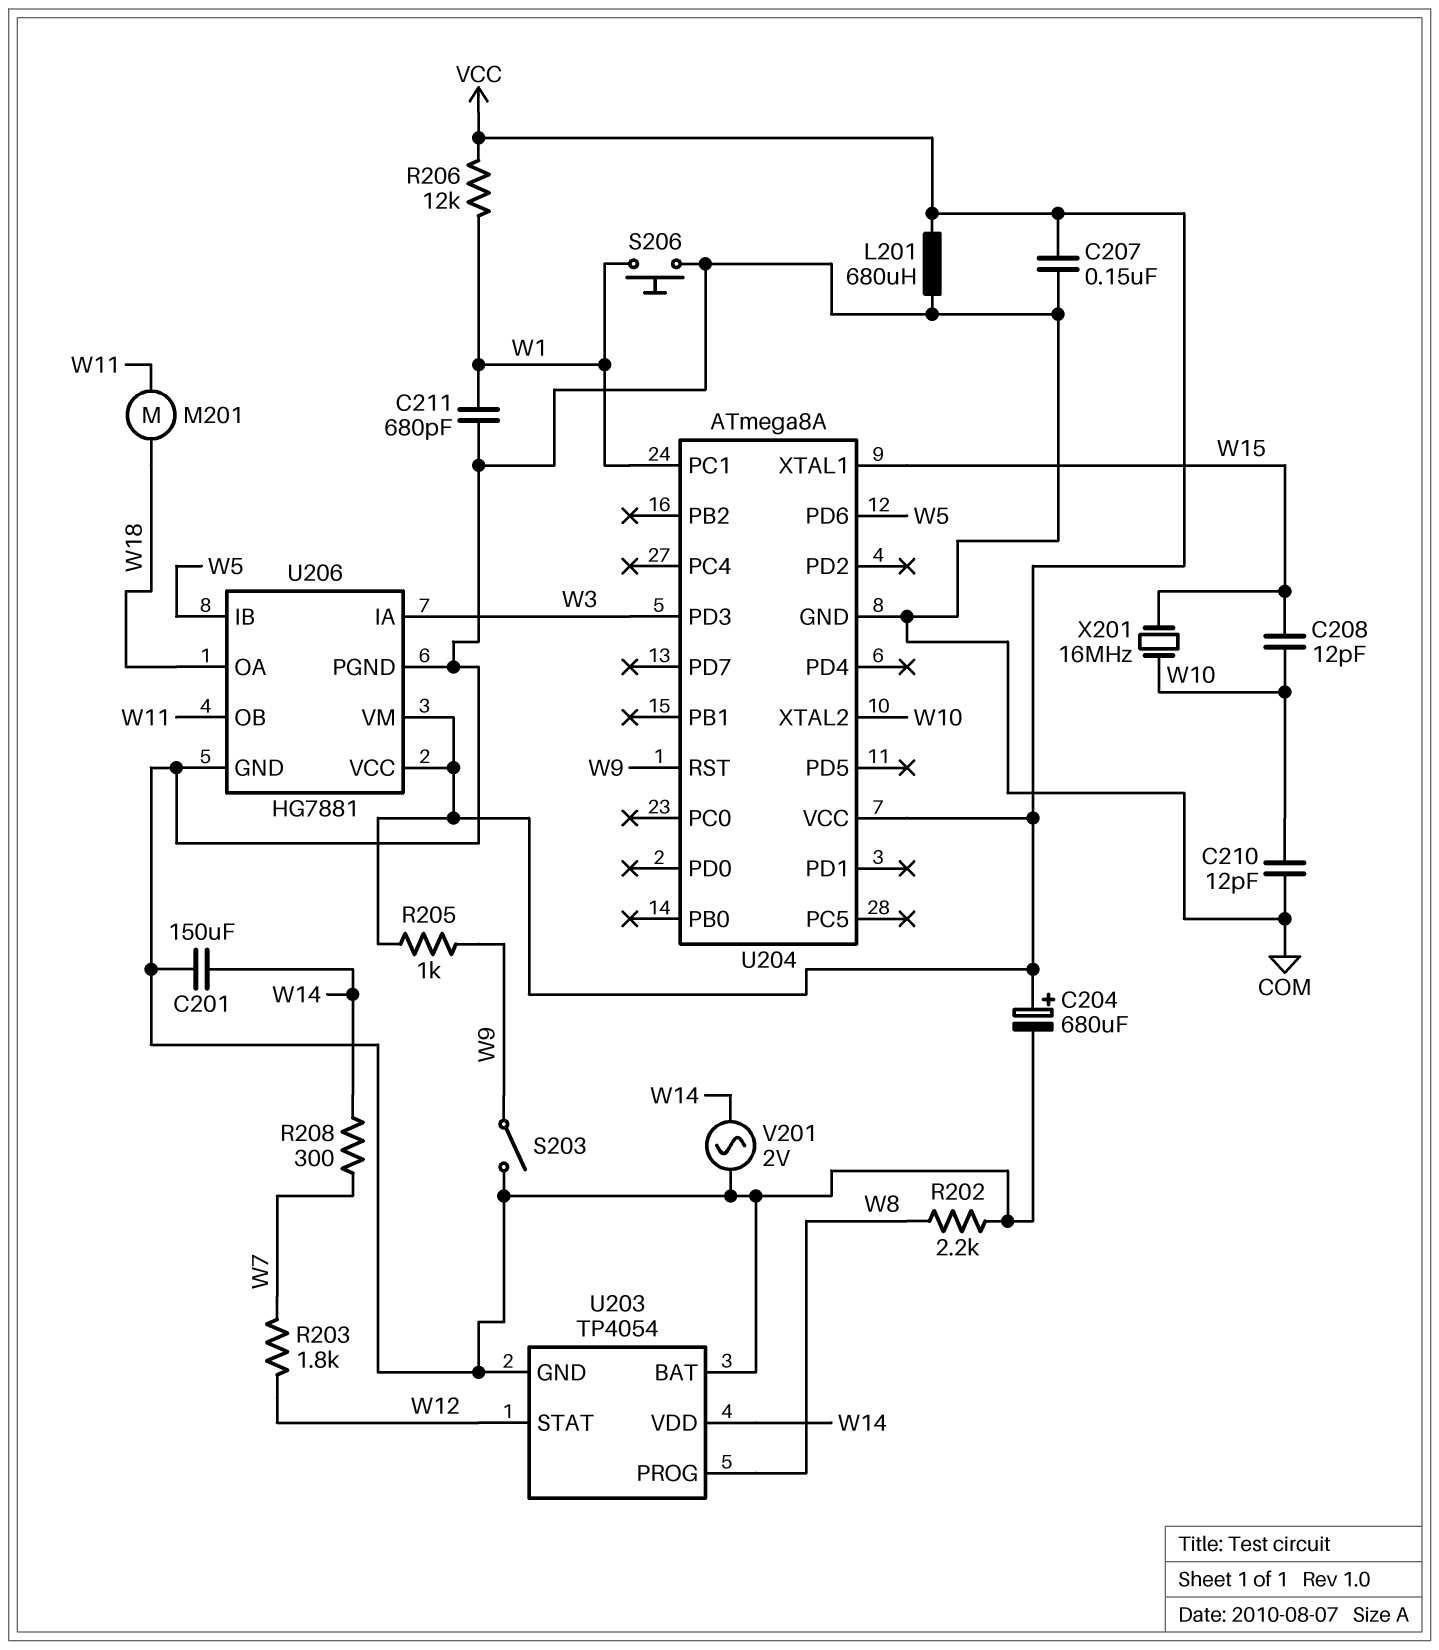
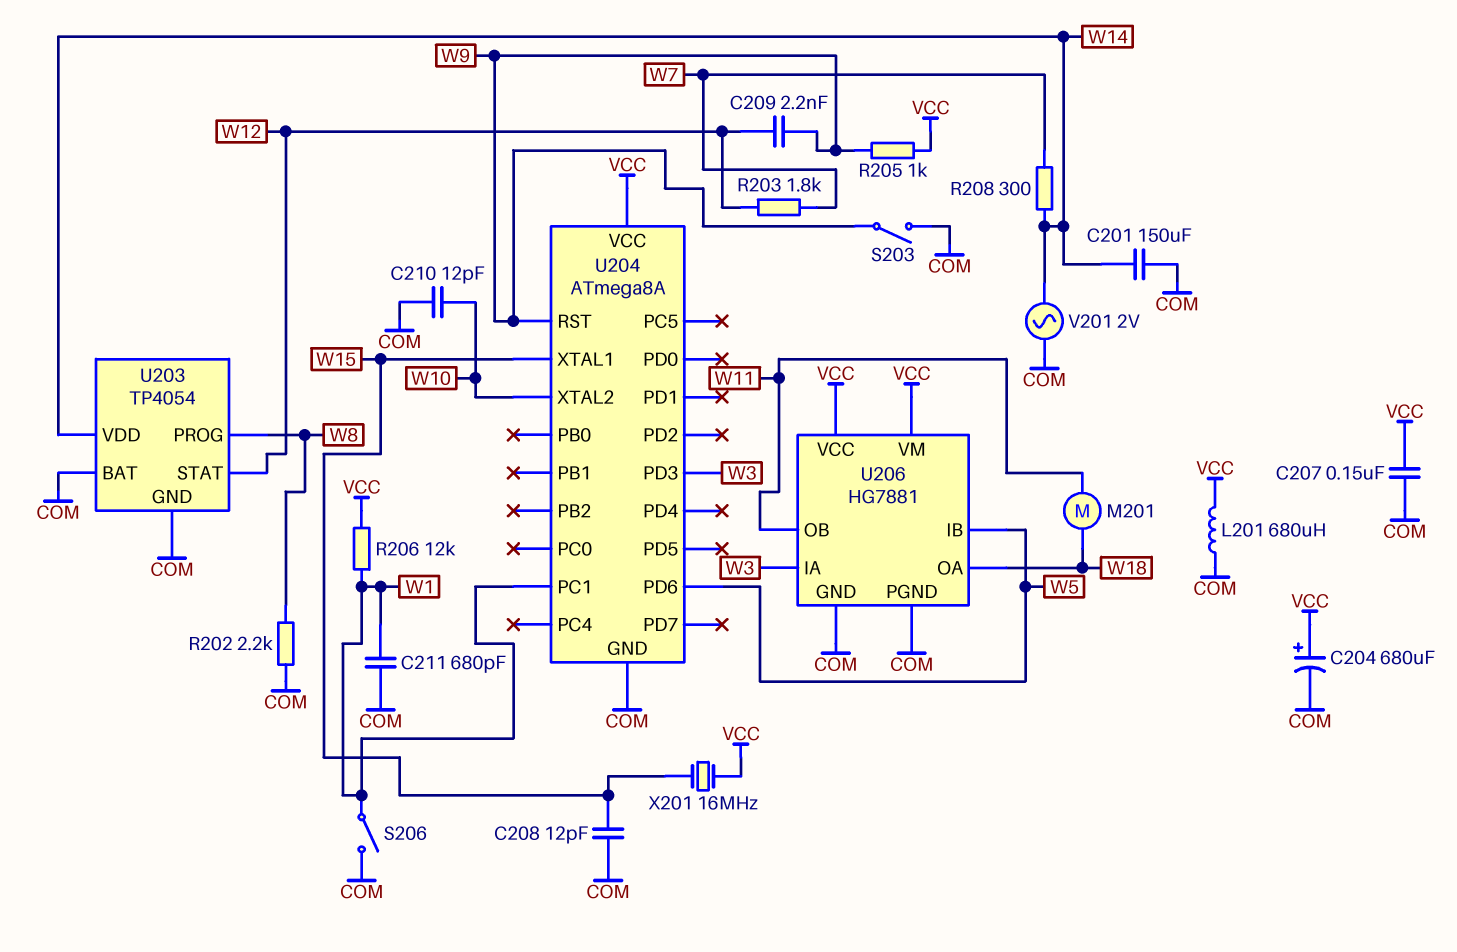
C208: 12pF (W10, W15) -> 12pF (COM, W15)
C209: none -> 2.2nF (W9, W12)
S206: button (COM, W1) -> switch (COM, W1)
X201: 16MHz (W10, W15) -> 16MHz (VCC, W15)

